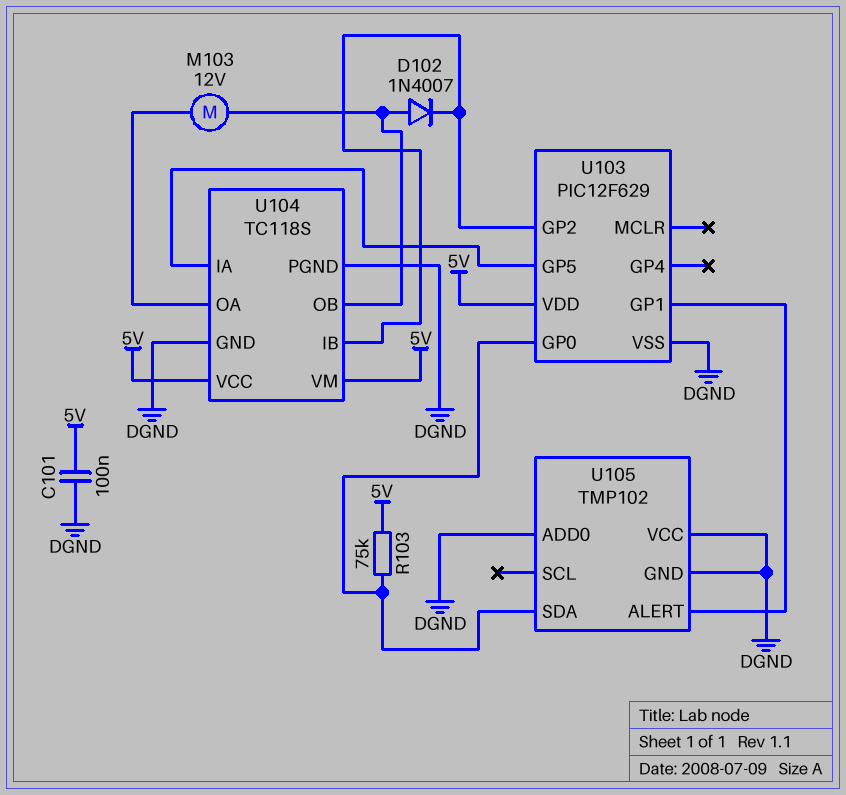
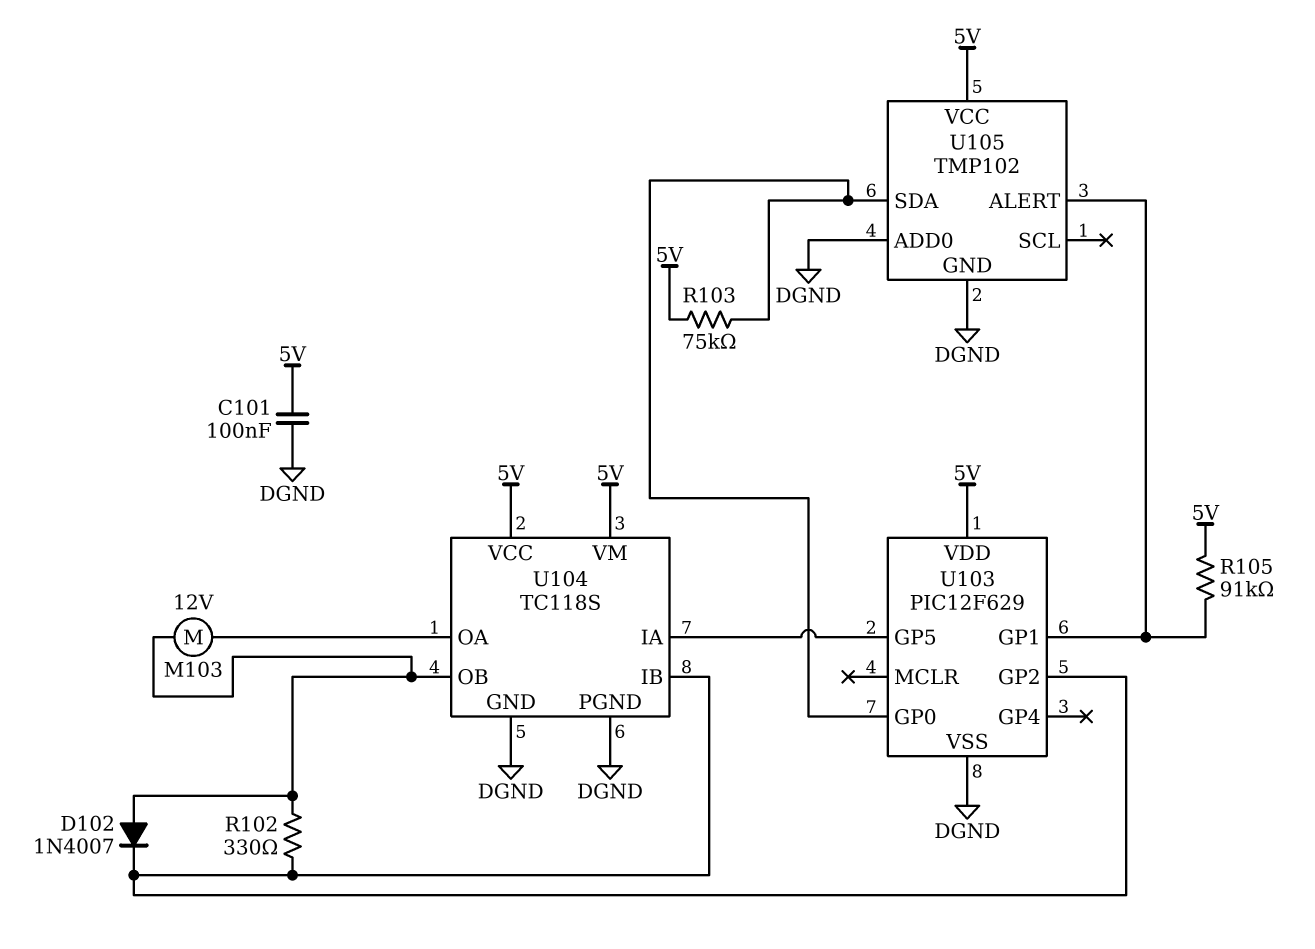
R102: none -> 330 (U103/GP2, U104/OB)
R105: none -> 91k (5V, U103/GP1)
U105 pin VCC: DGND -> 5V

